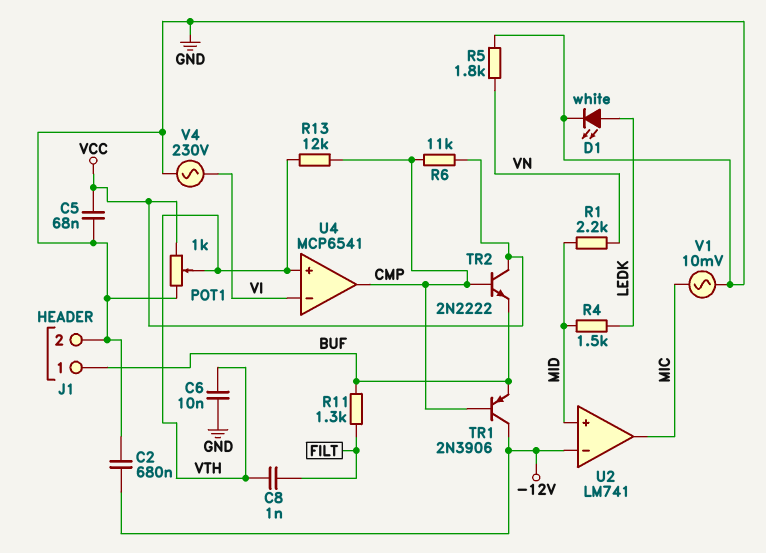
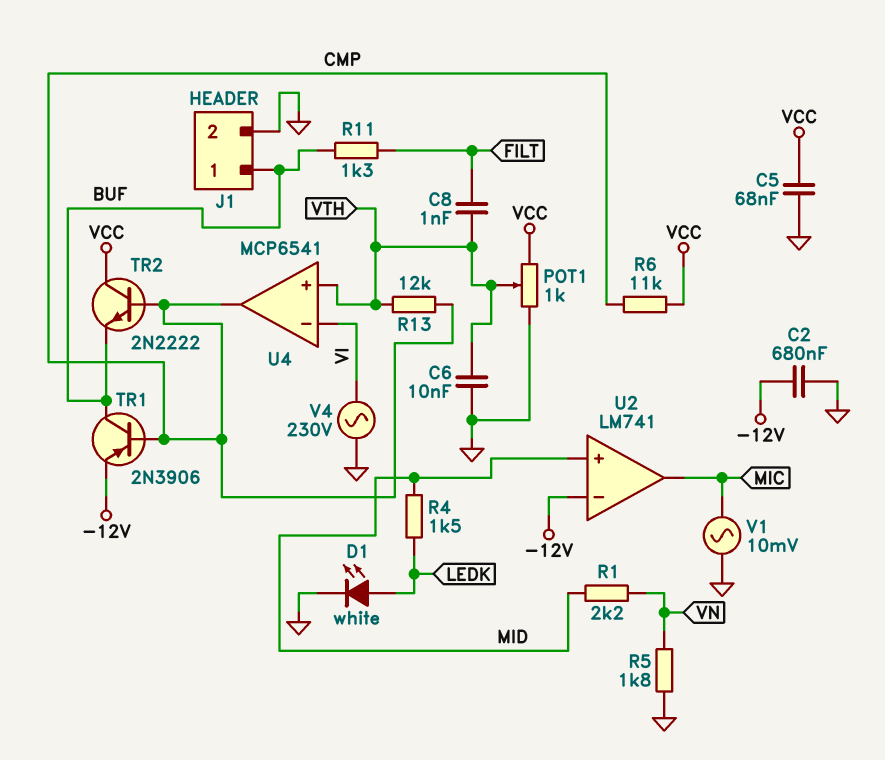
TR1: PNP 2N3906 (B CMP, C -12V, E BUF) -> PNP 2N3906 (B CMP, C BUF, E -12V)

